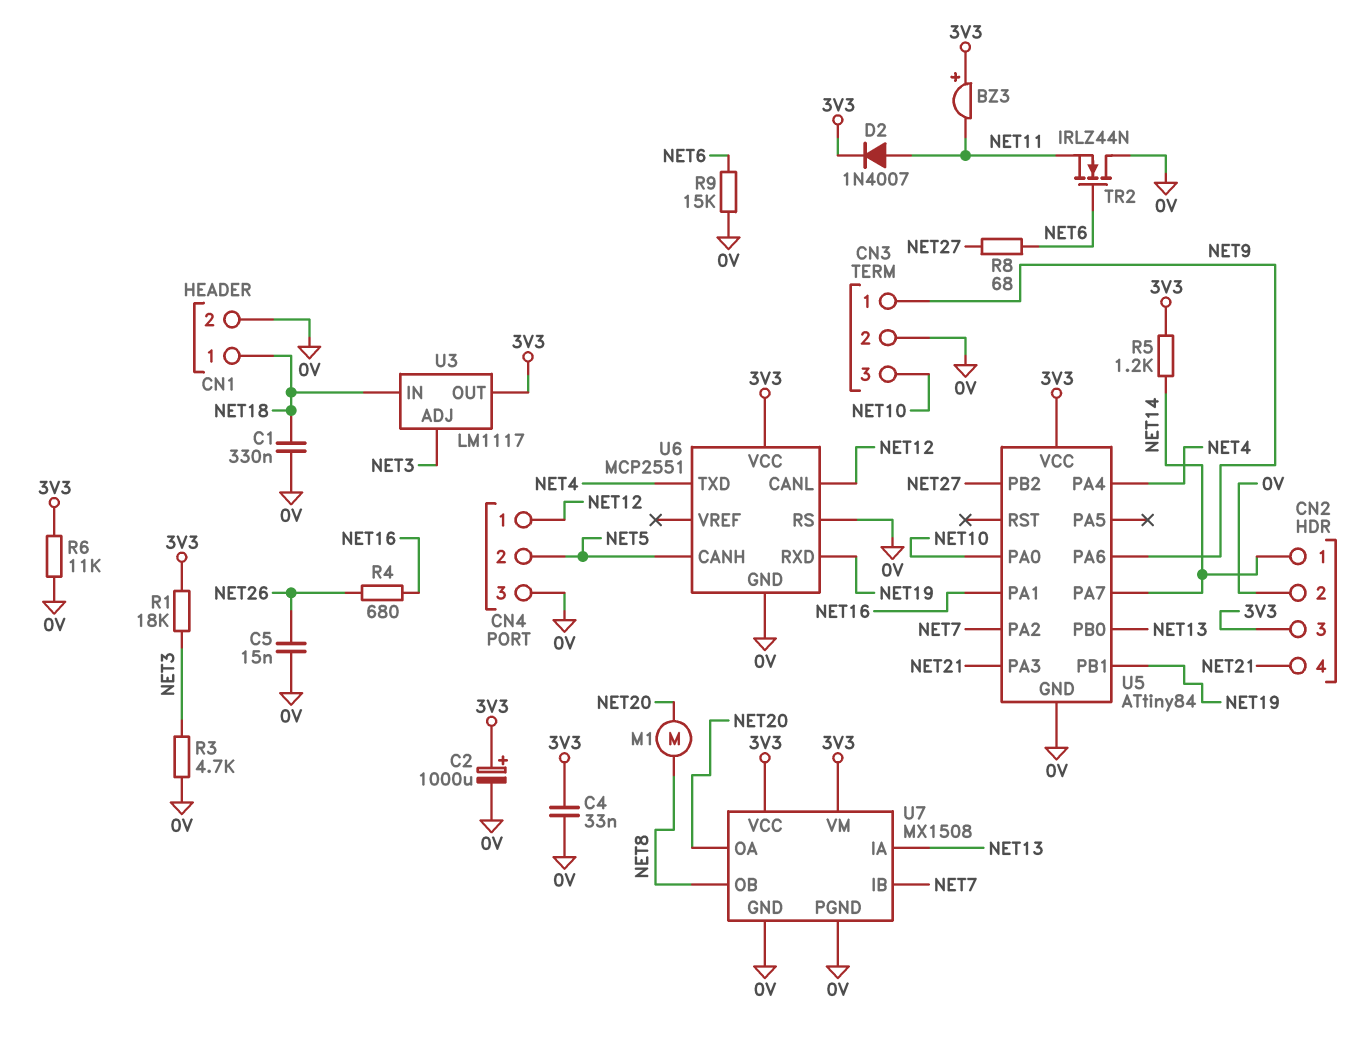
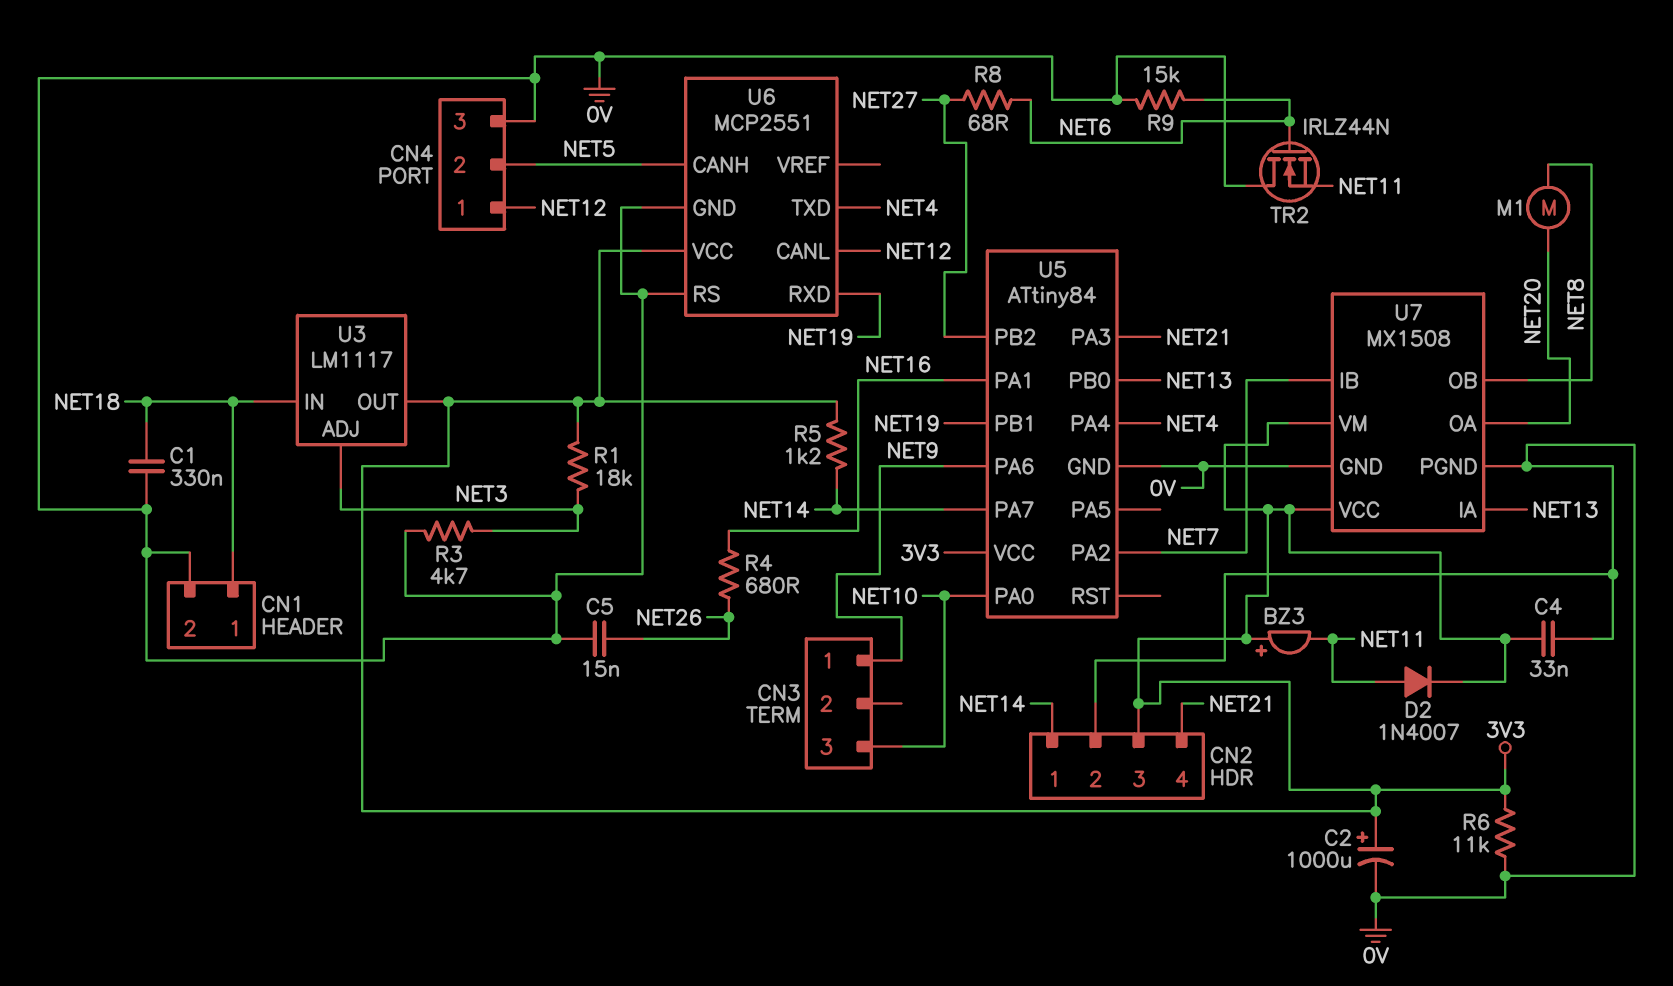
CN3 pin 2: 0V -> none

